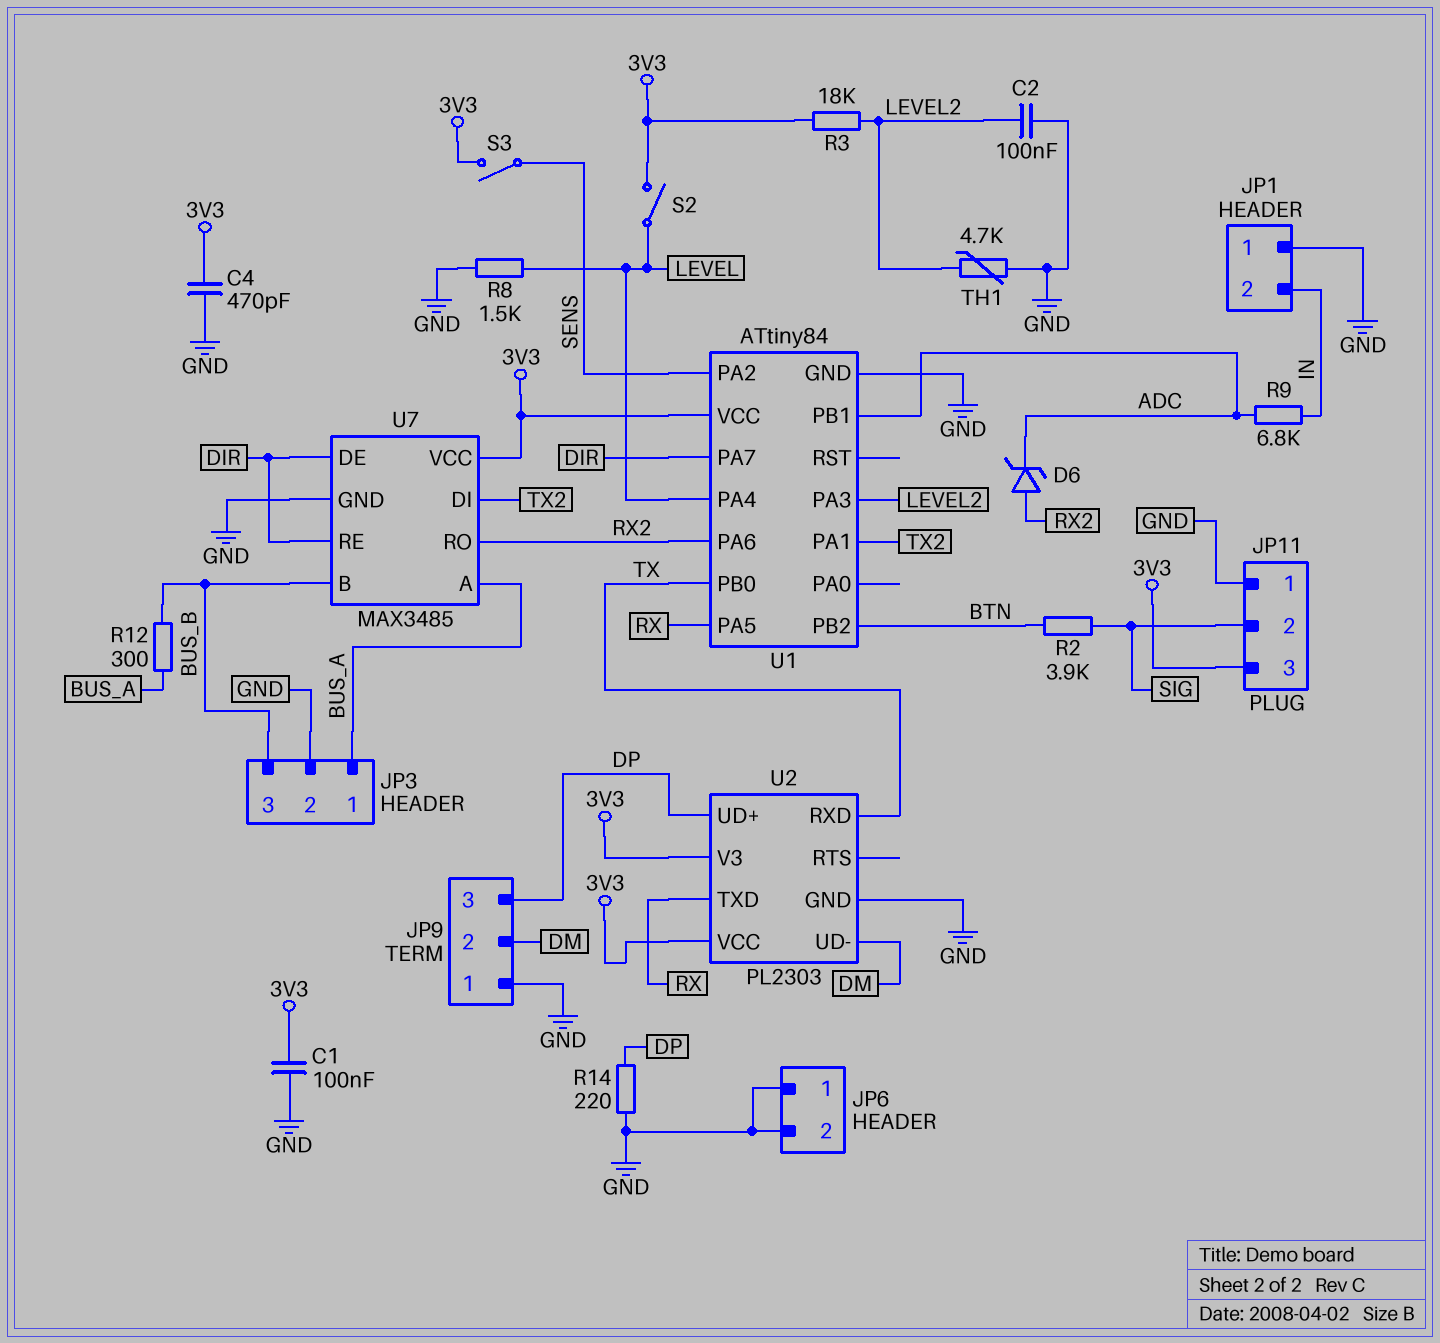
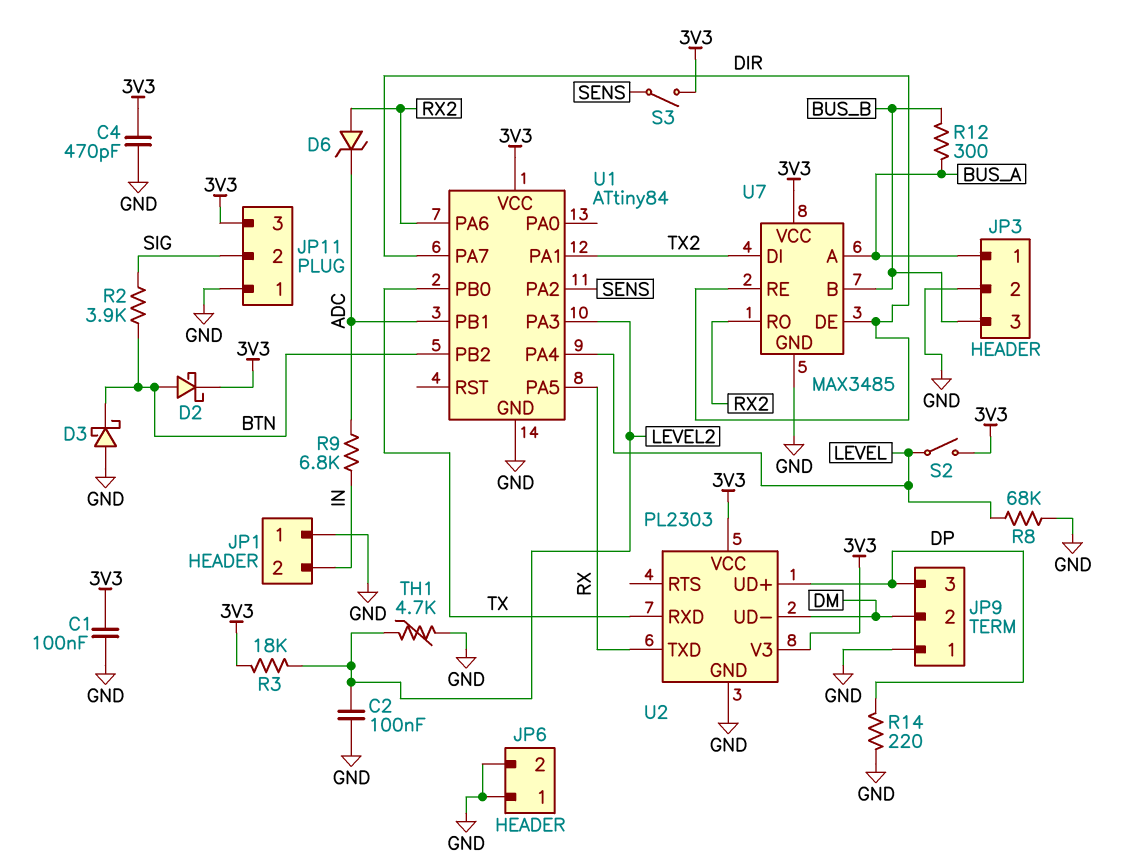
D2: none -> schottky (A BTN, K 3V3)
D3: none -> schottky (A GND, K BTN)
R8: 1.5k (GND, LEVEL) -> 68k (GND, LEVEL)

